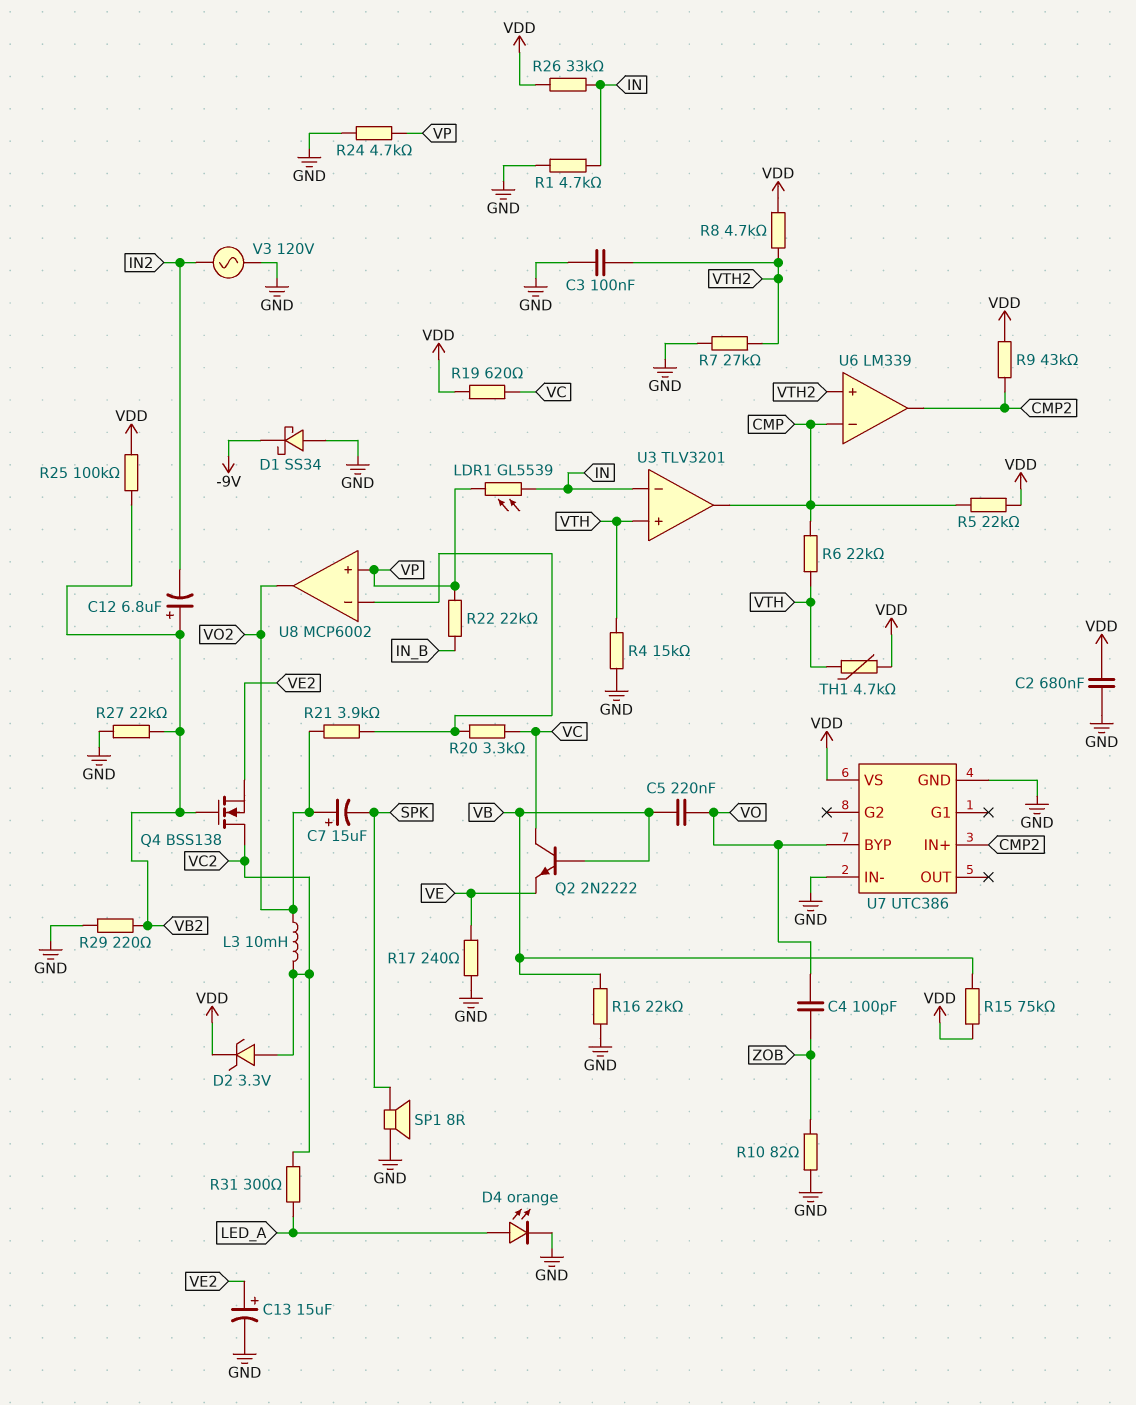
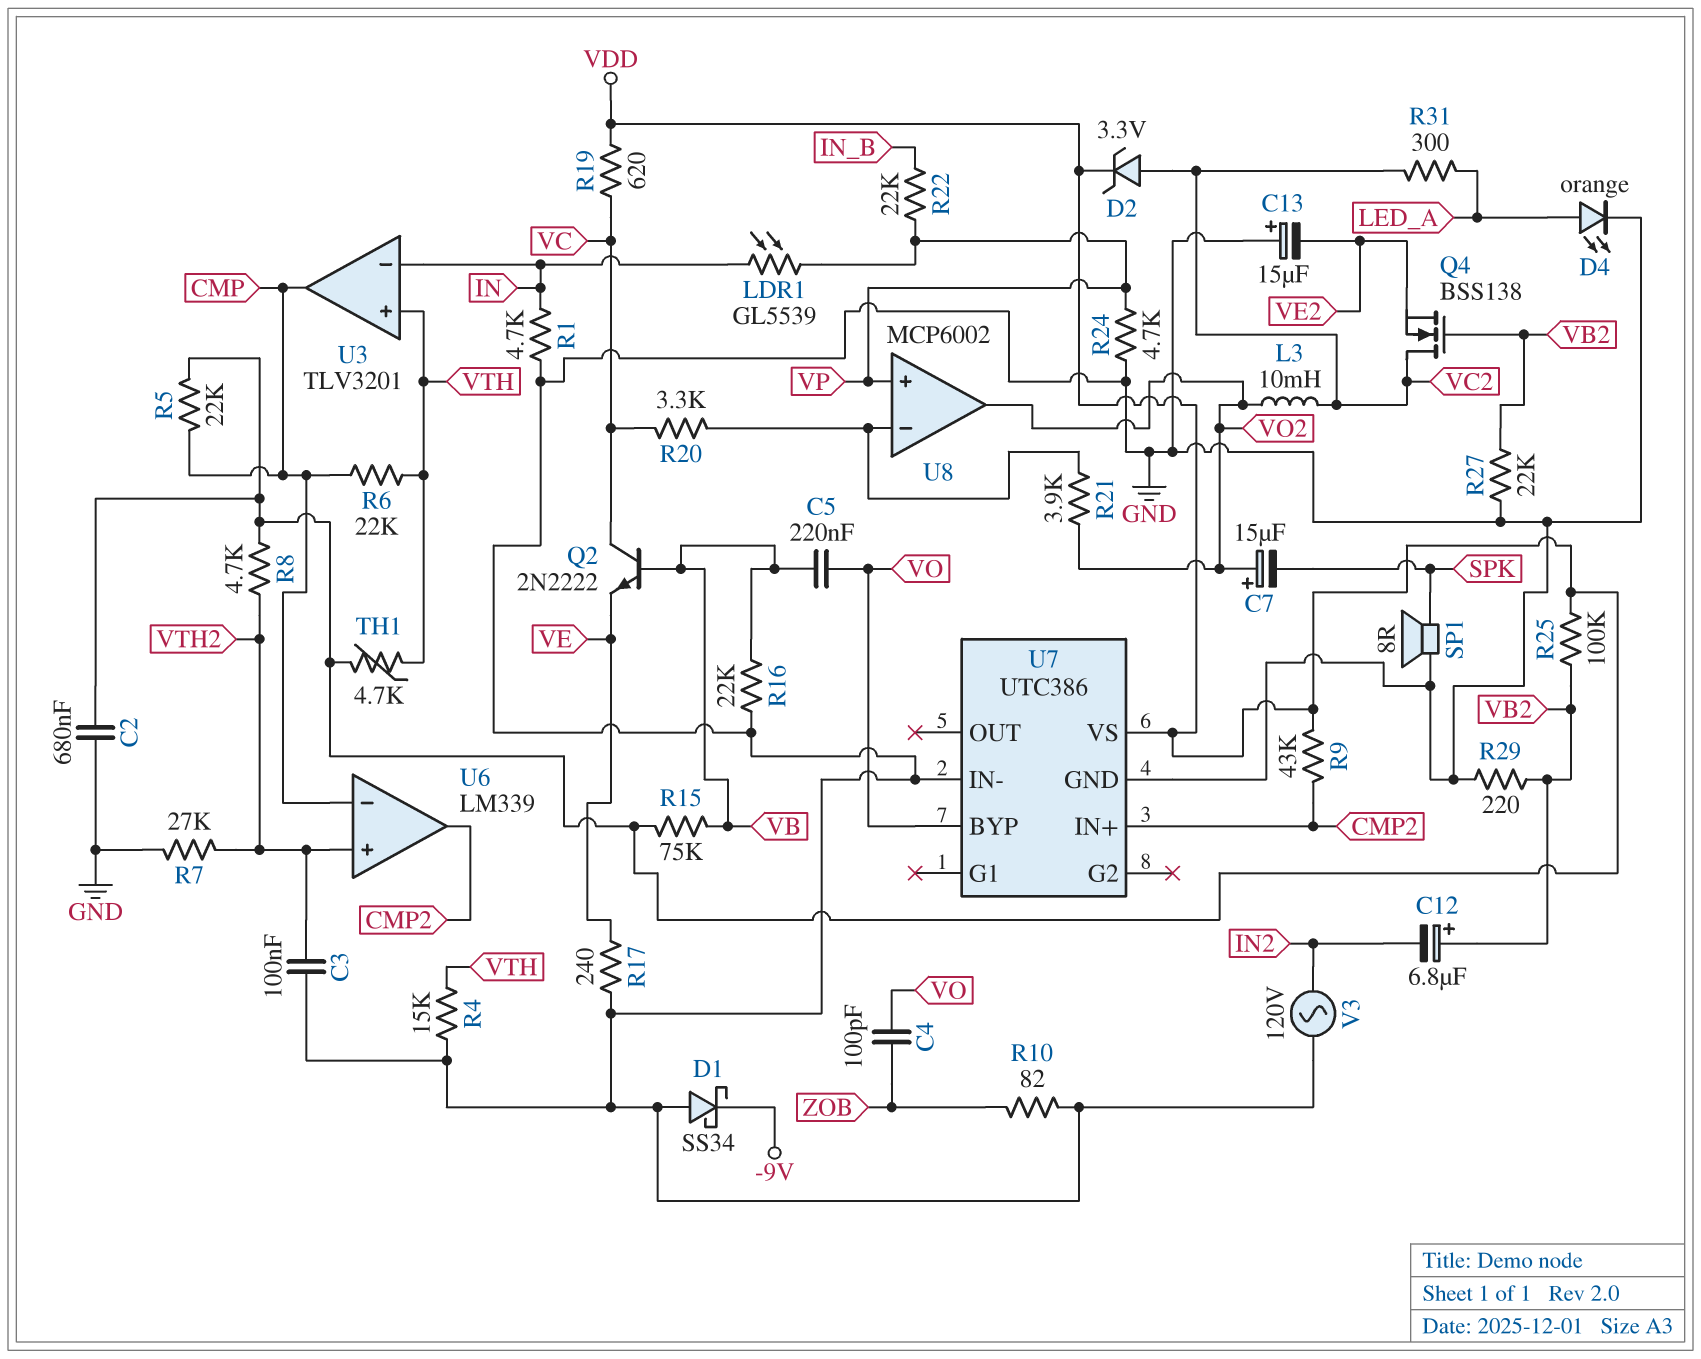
C13: 15uF (plus VE2, minus GND) -> 15uF (plus GND, minus VE2)
R26: 33k (IN, VDD) -> none

